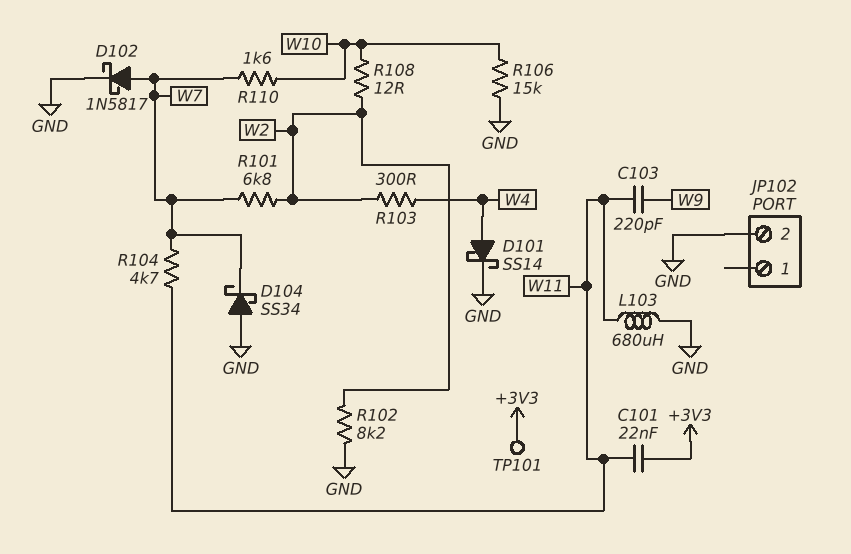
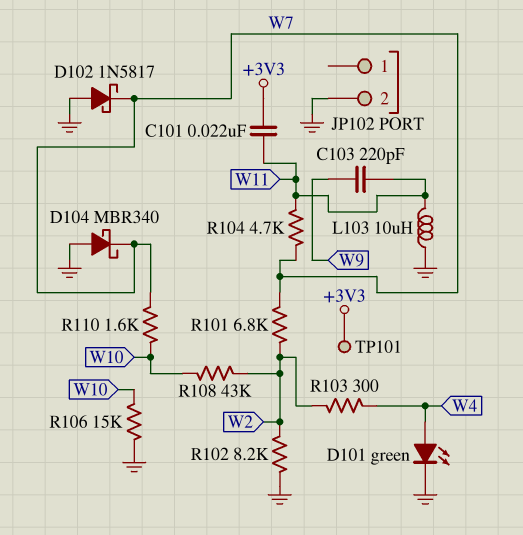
D101: schottky SS14 (A W4, K GND) -> LED green (A W4, K GND)
D102: schottky 1N5817 (A W7, K GND) -> schottky 1N5817 (A GND, K W7)
D104: schottky SS34 (A GND, K W7) -> schottky MBR340 (A GND, K W7)
L103: 680uH (GND, W11) -> 10uH (GND, W11)
R108: 12 (W2, W10) -> 43k (W2, W10)

